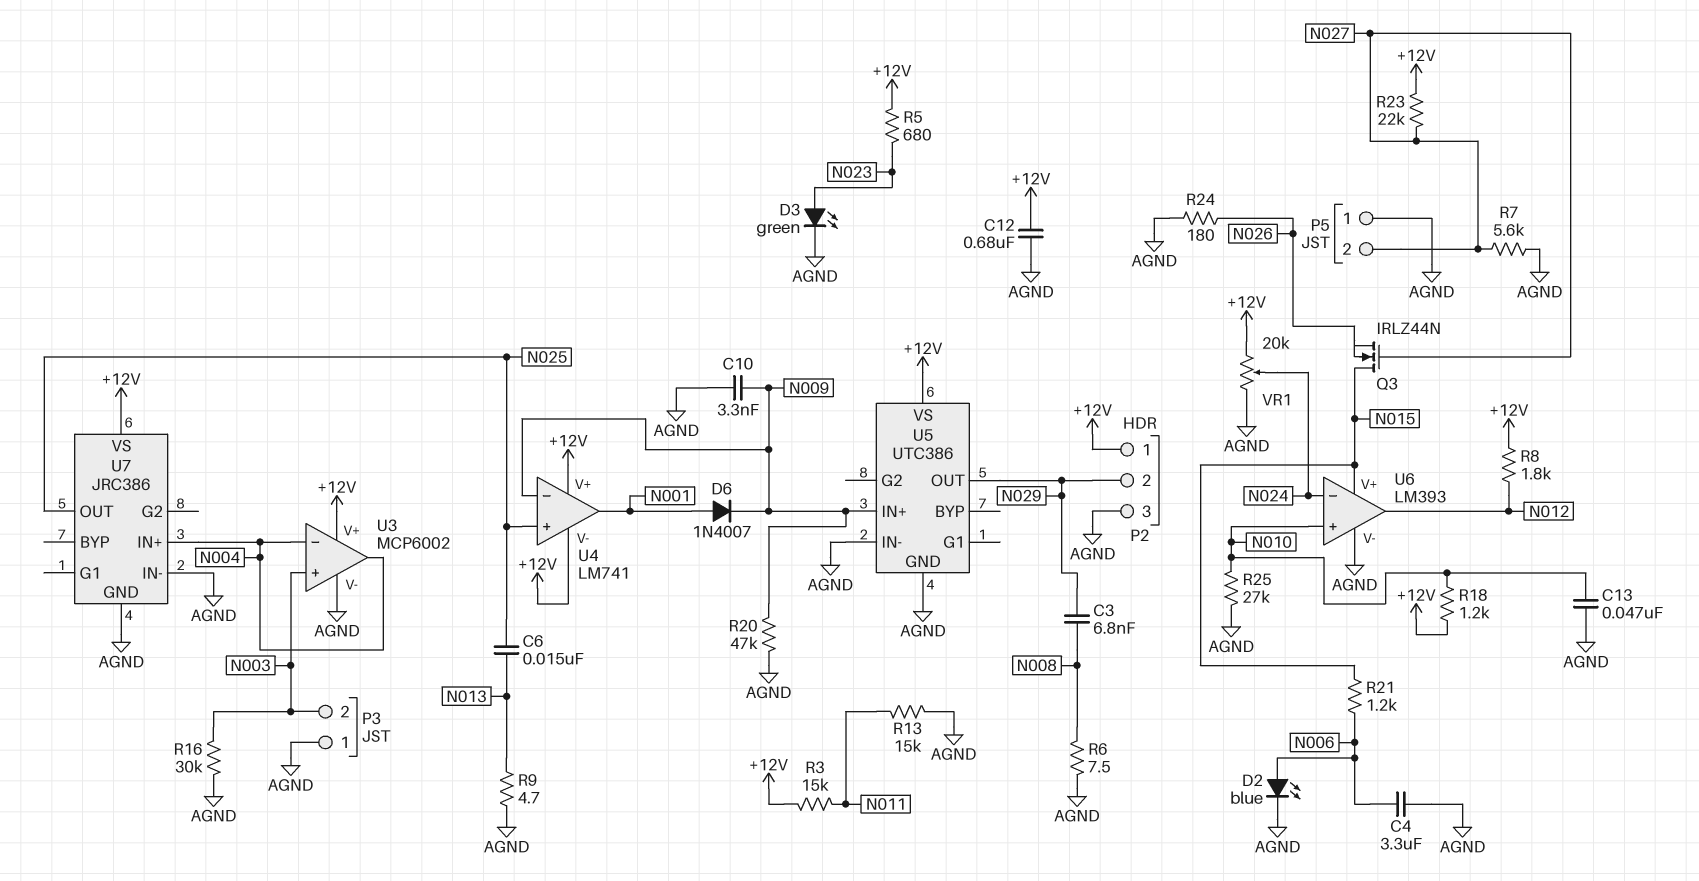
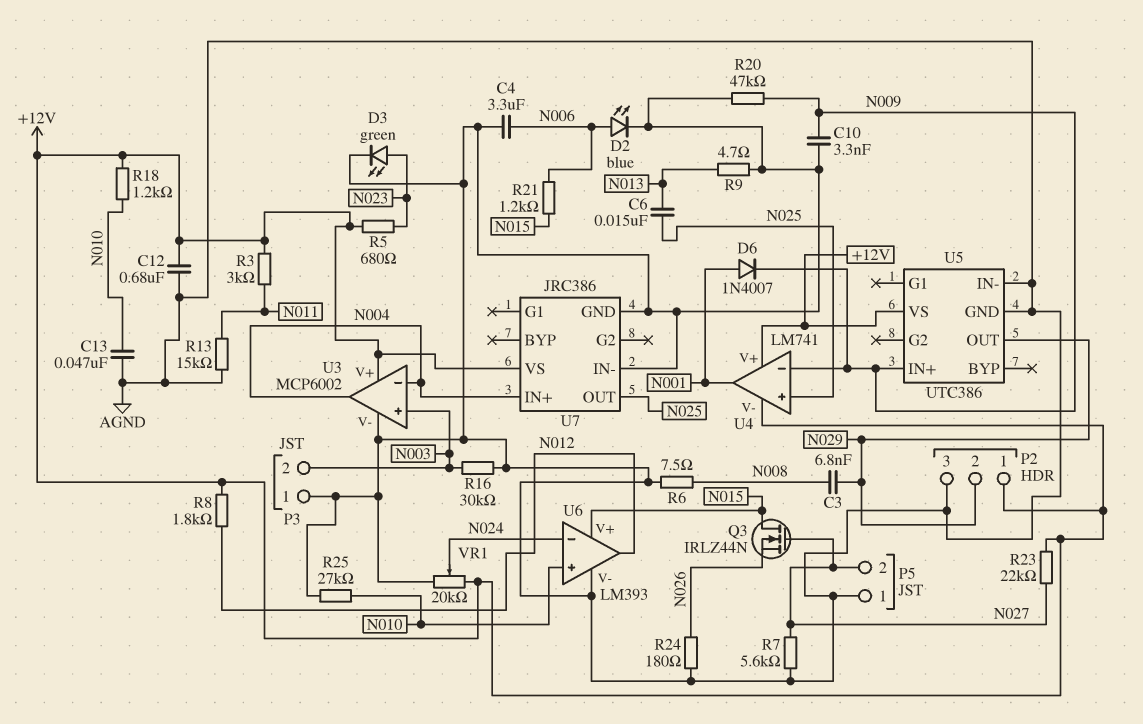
R3: 15k (+12V, N011) -> 3k (+12V, N011)

